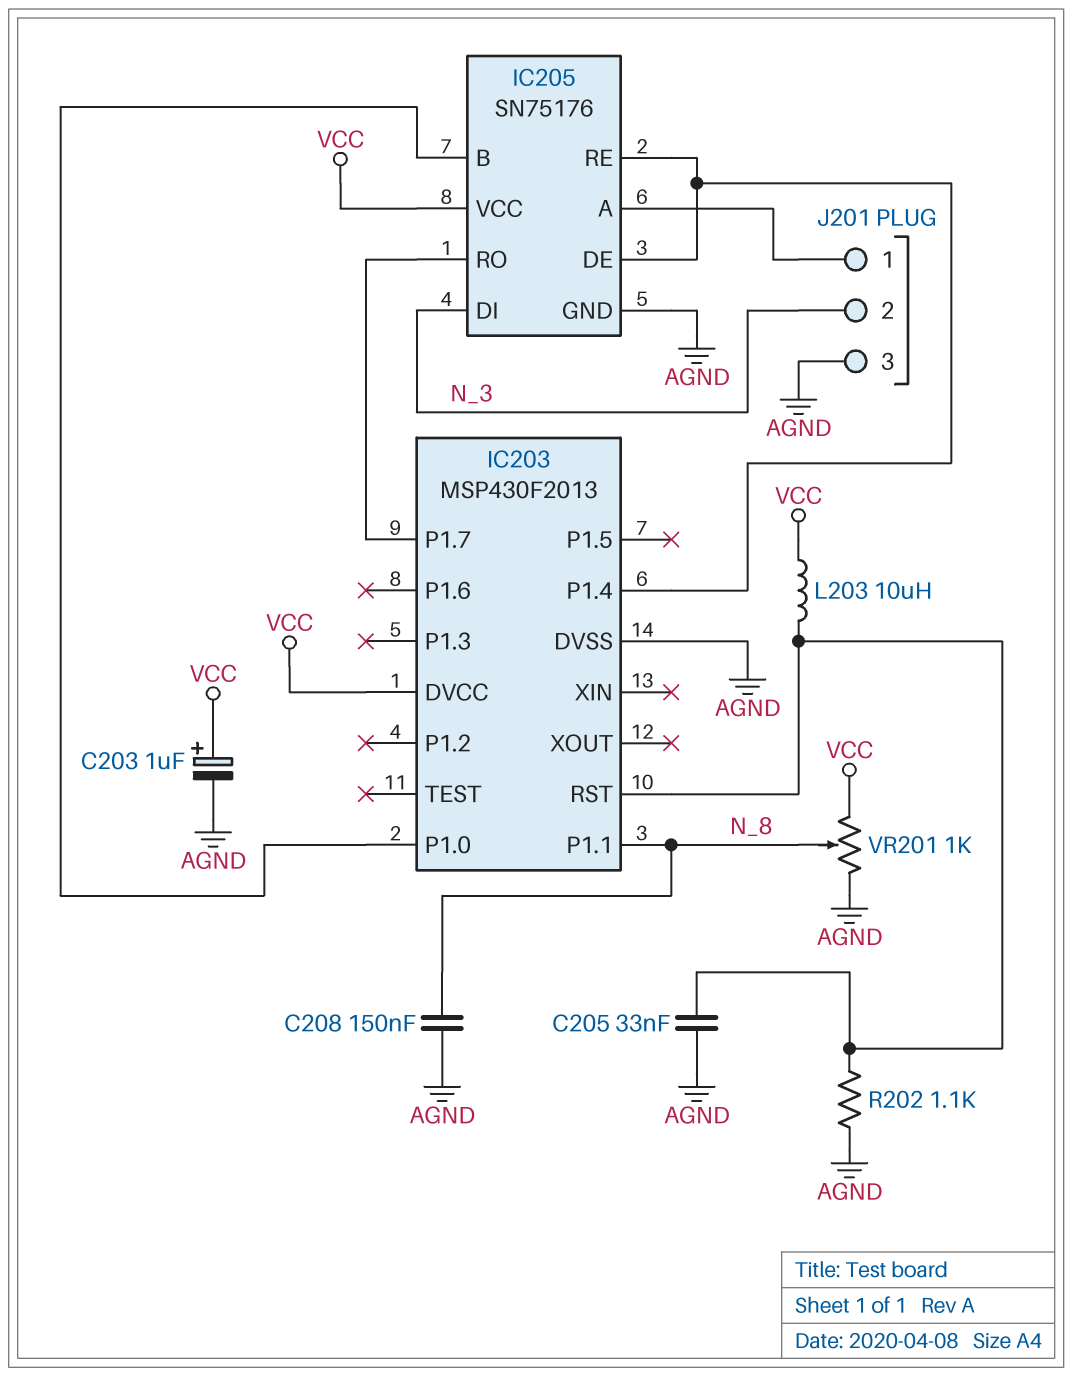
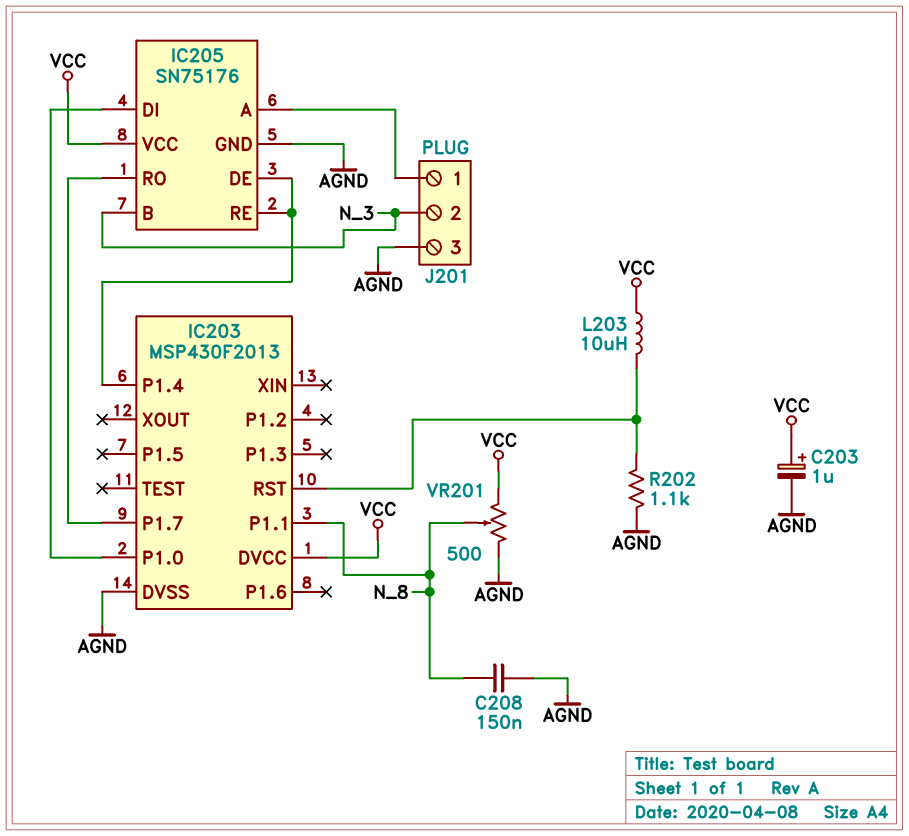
C205: 33nF (AGND, IC203/RST) -> none
IC205 pin B: IC203/P1.0 -> N_3
IC205 pin DI: N_3 -> IC203/P1.0
VR201: 1k (AGND, VCC, wiper N_8) -> 500 (AGND, VCC, wiper N_8)

